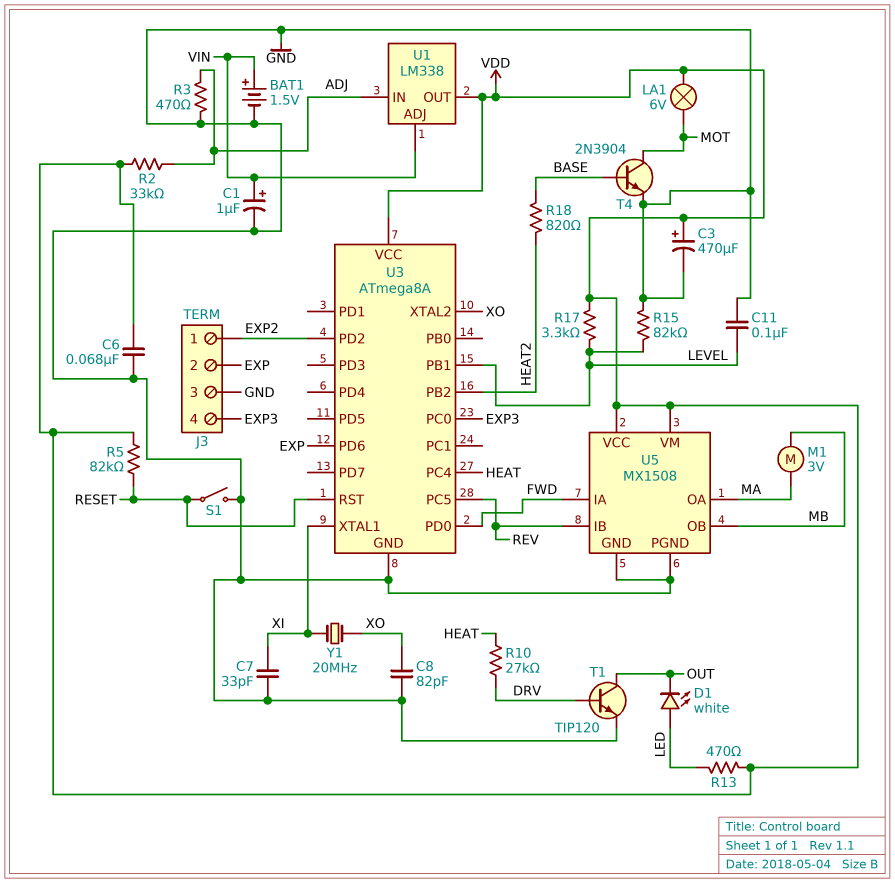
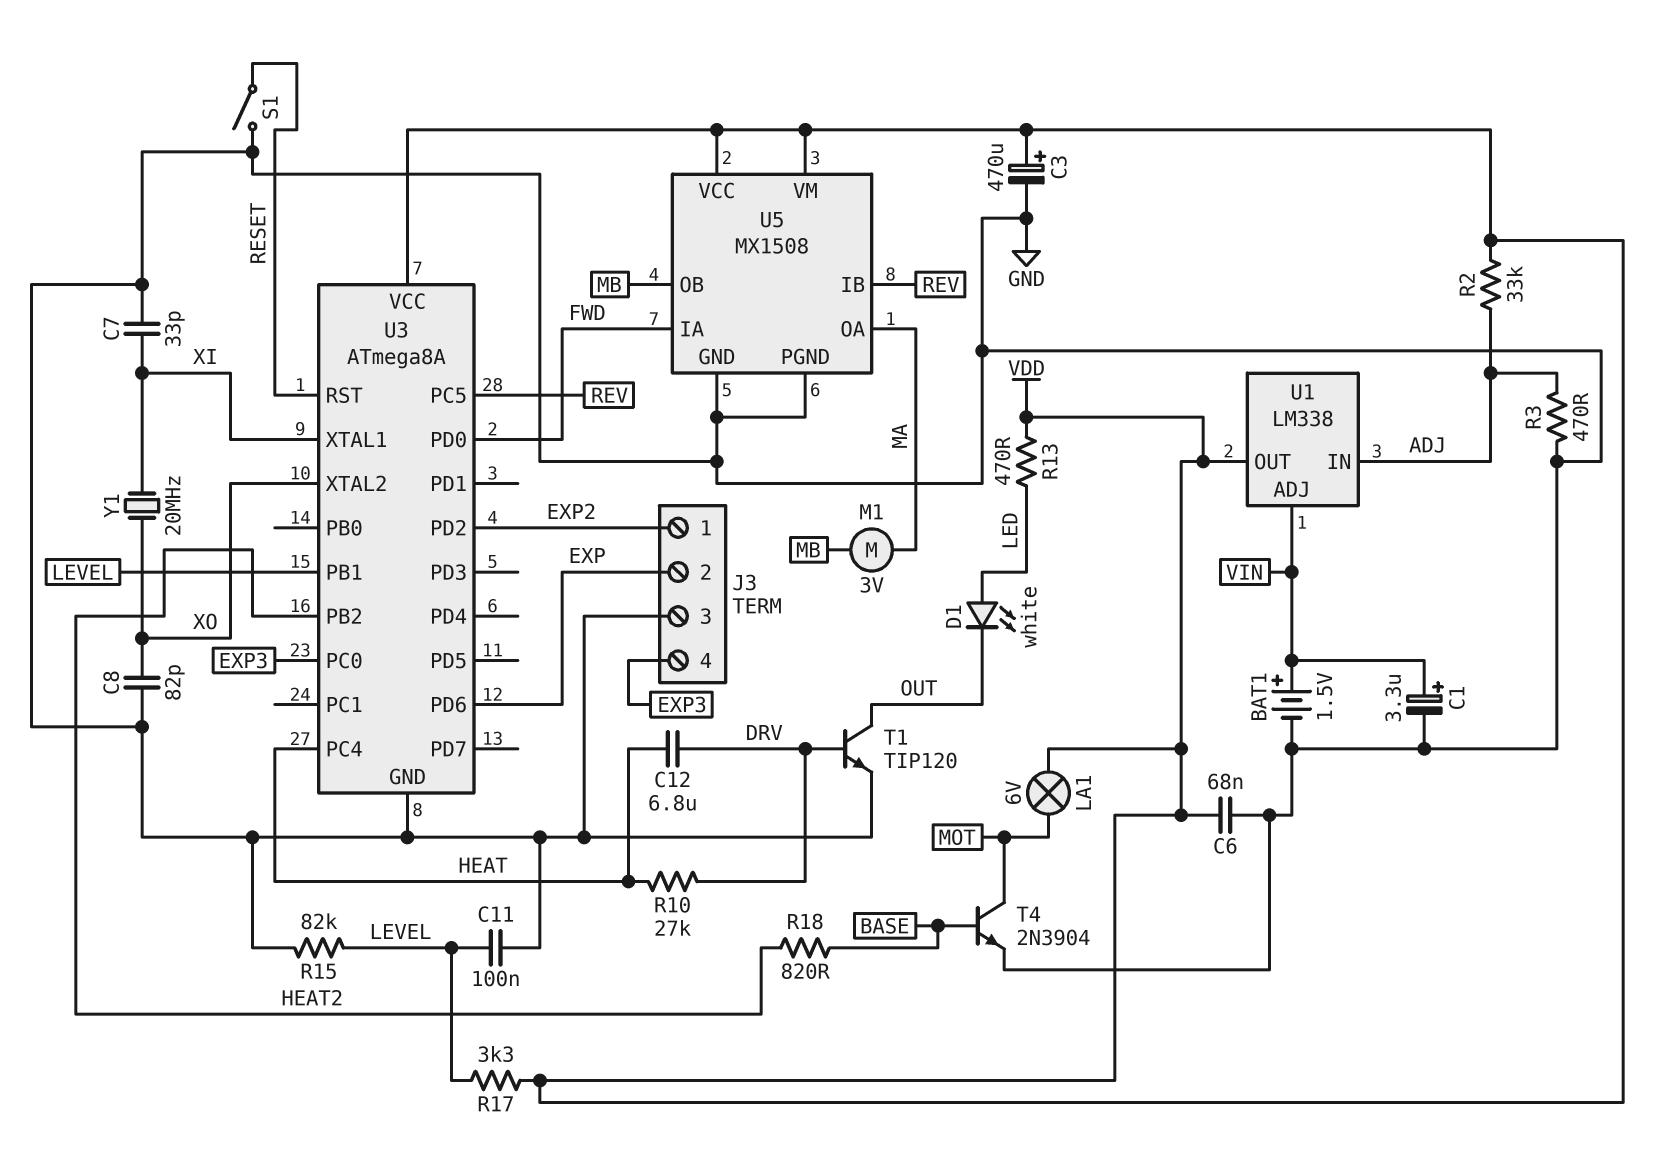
C1: 1uF (plus VIN, minus GND) -> 3.3uF (plus VIN, minus GND)
C12: none -> 6.8uF (DRV, HEAT)
R5: 82k (RESET, VDD) -> none

